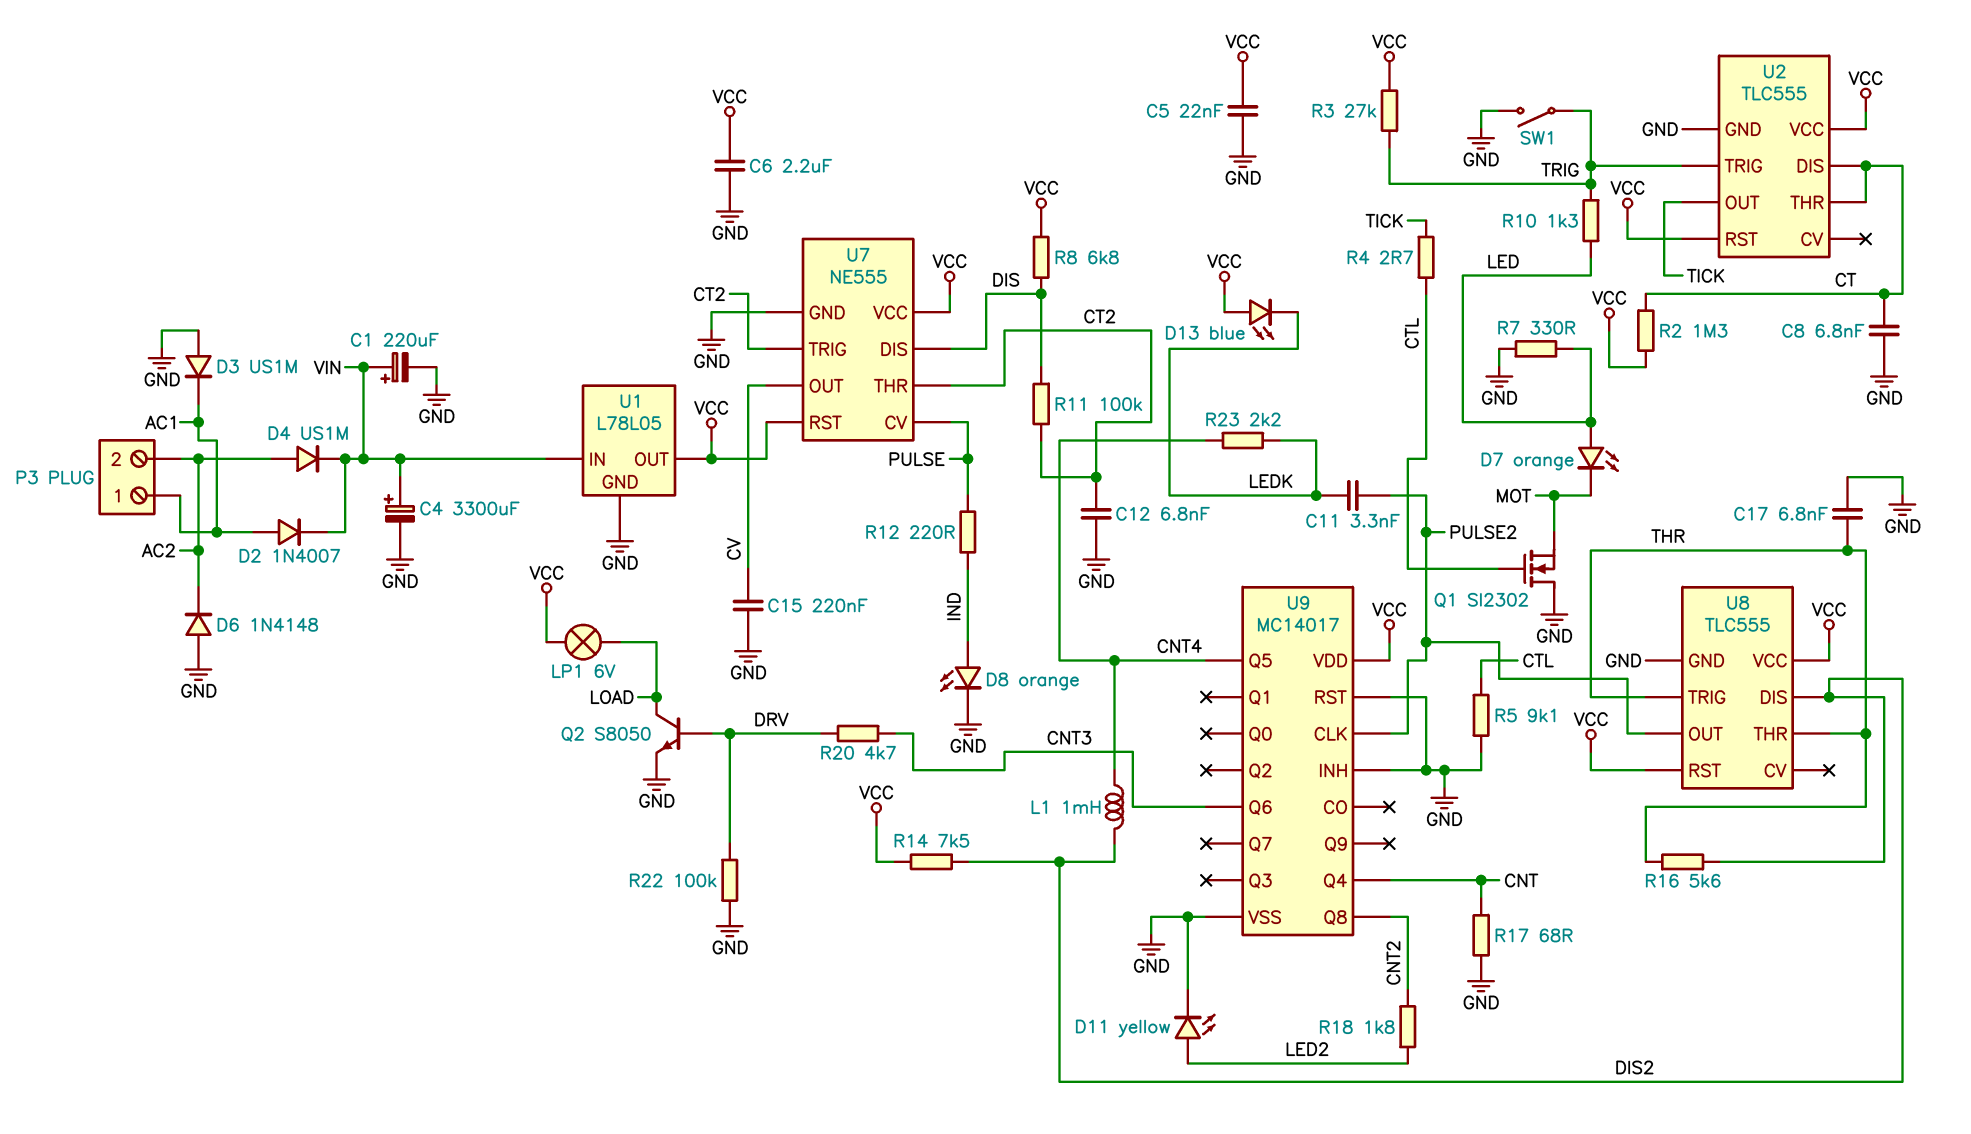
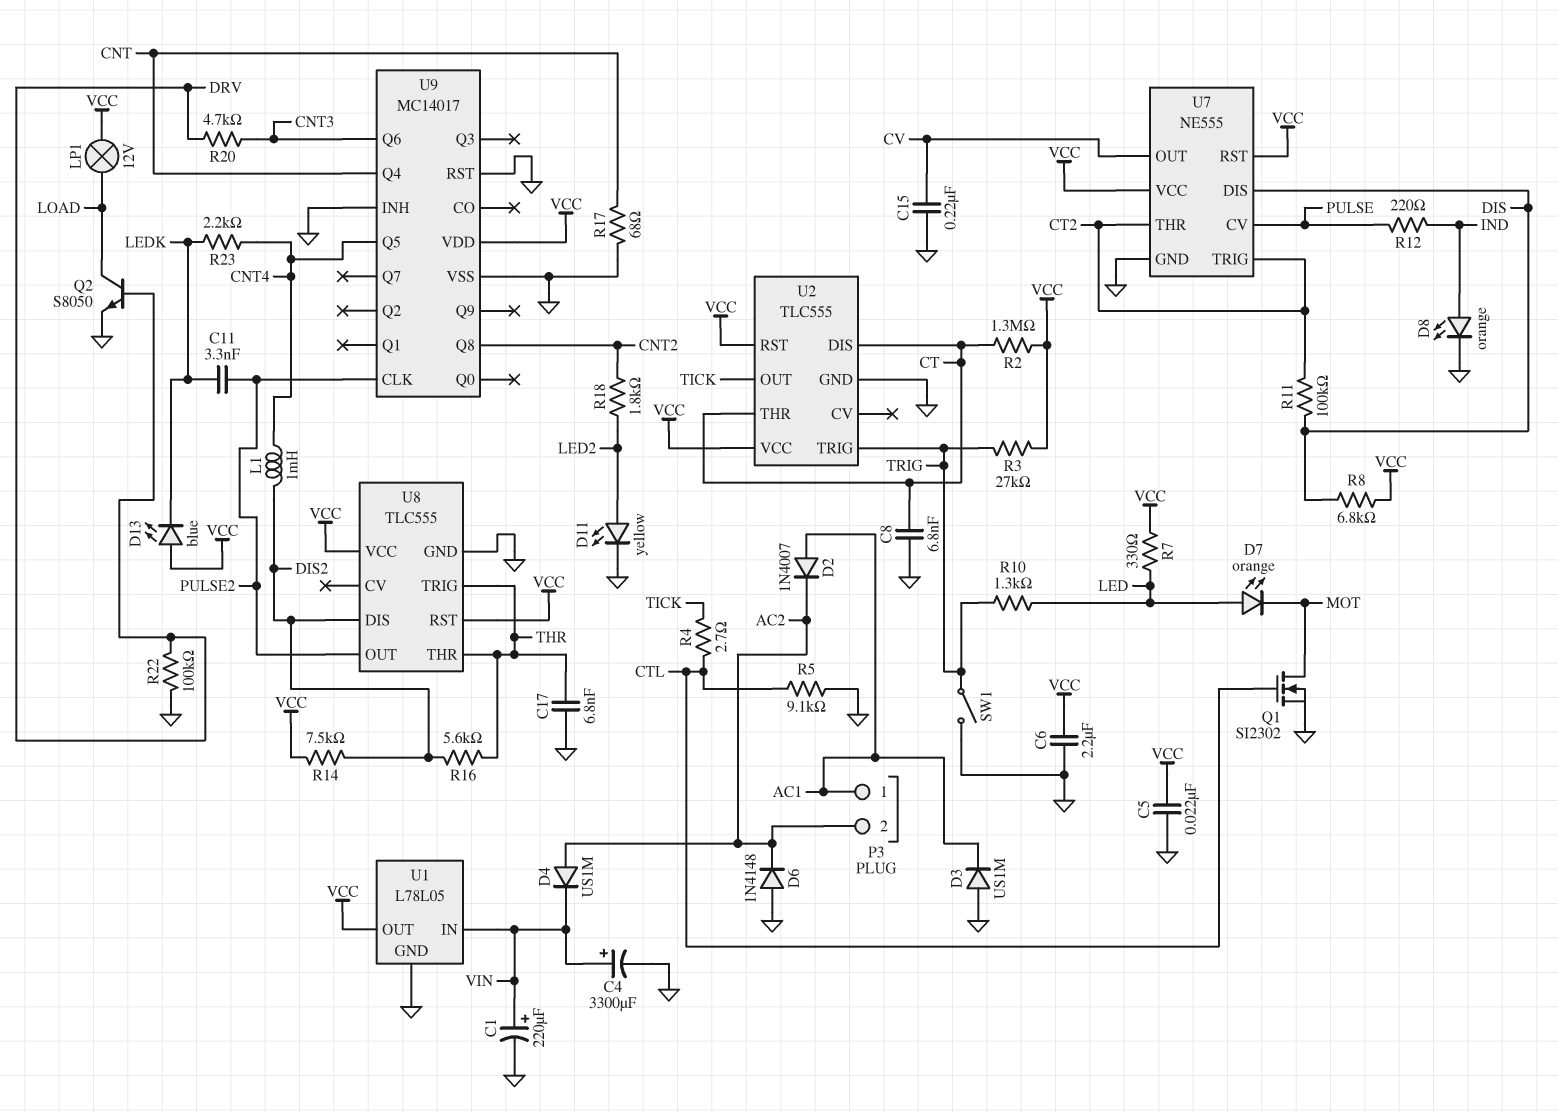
C12: 6.8nF (CT2, GND) -> none
D2: diode 1N4007 (A AC1, K VIN) -> diode 1N4007 (A AC1, K AC2)
LP1: lamp 6V (LOAD, VCC) -> lamp 12V (LOAD, VCC)
Q1: NMOS SI2302 (G CTL, D GND, S MOT) -> NMOS SI2302 (G CTL, D MOT, S GND)
R7: 330 (GND, LED) -> 330 (LED, VCC)

